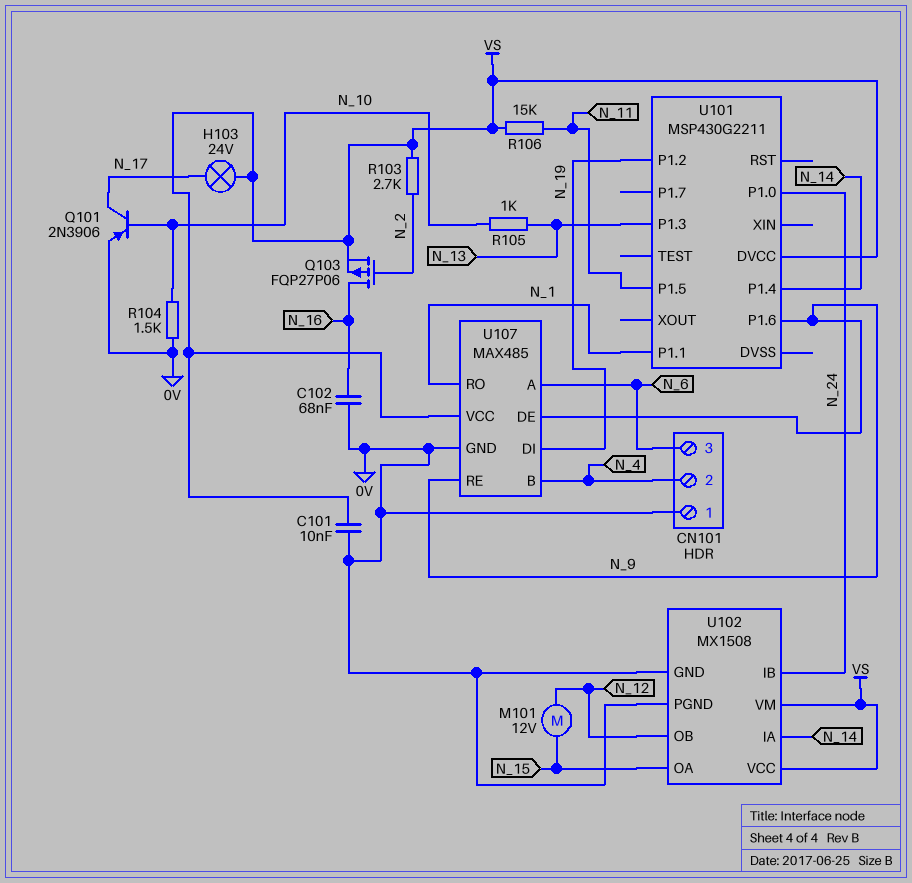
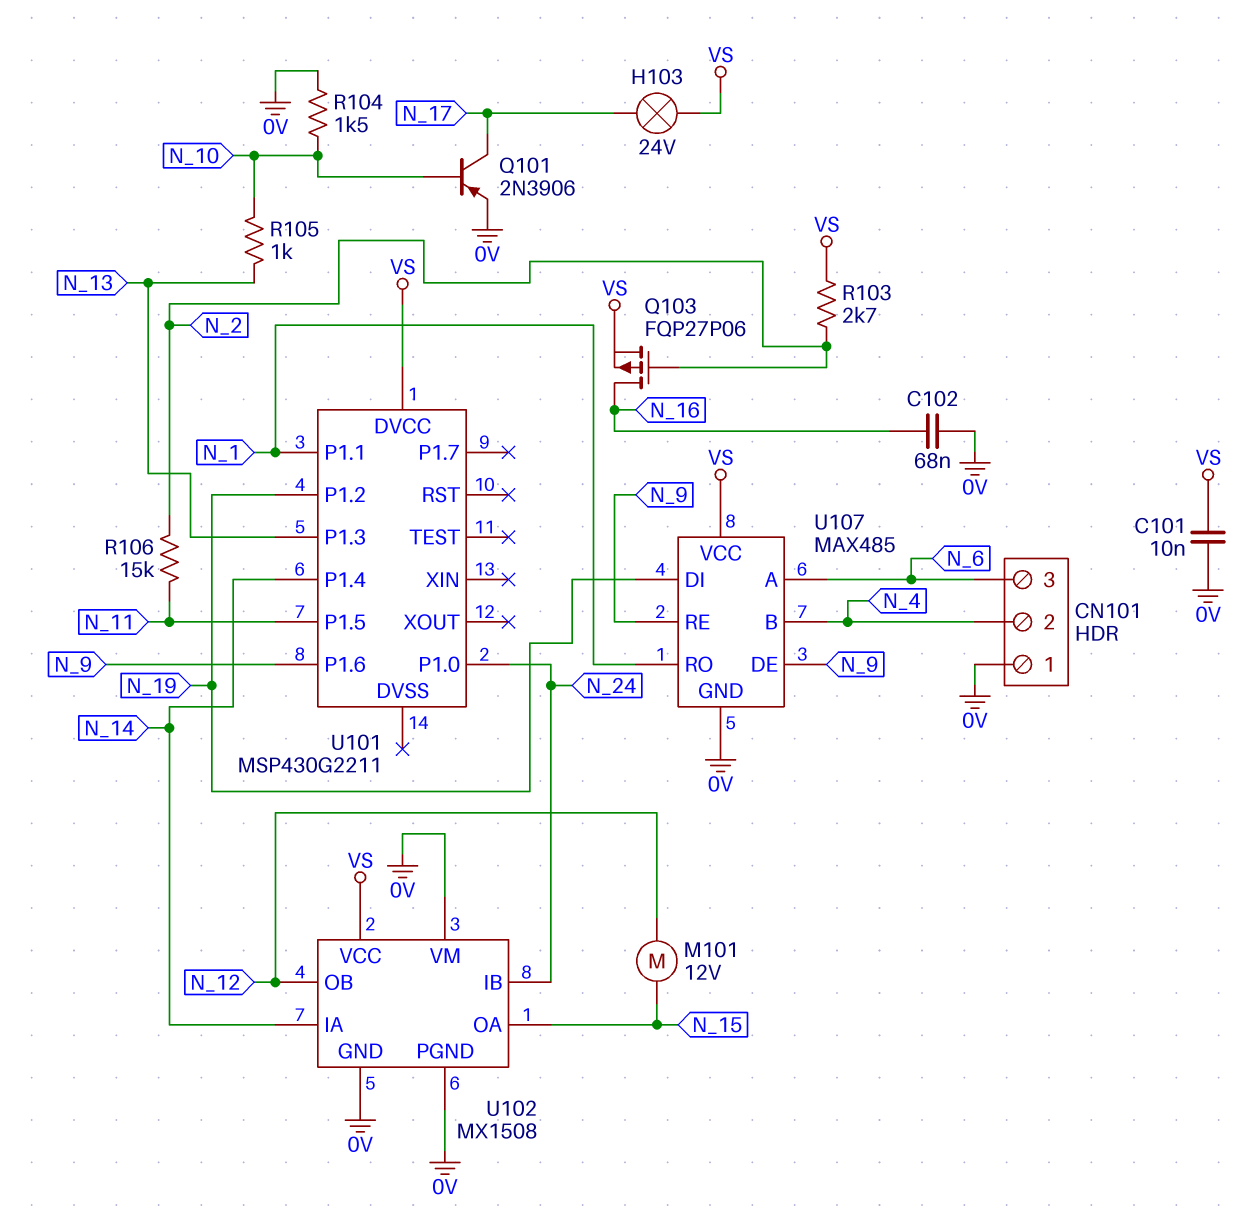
R106: 15k (N_11, VS) -> 15k (N_2, N_11)
U102 pin VM: VS -> 0V

